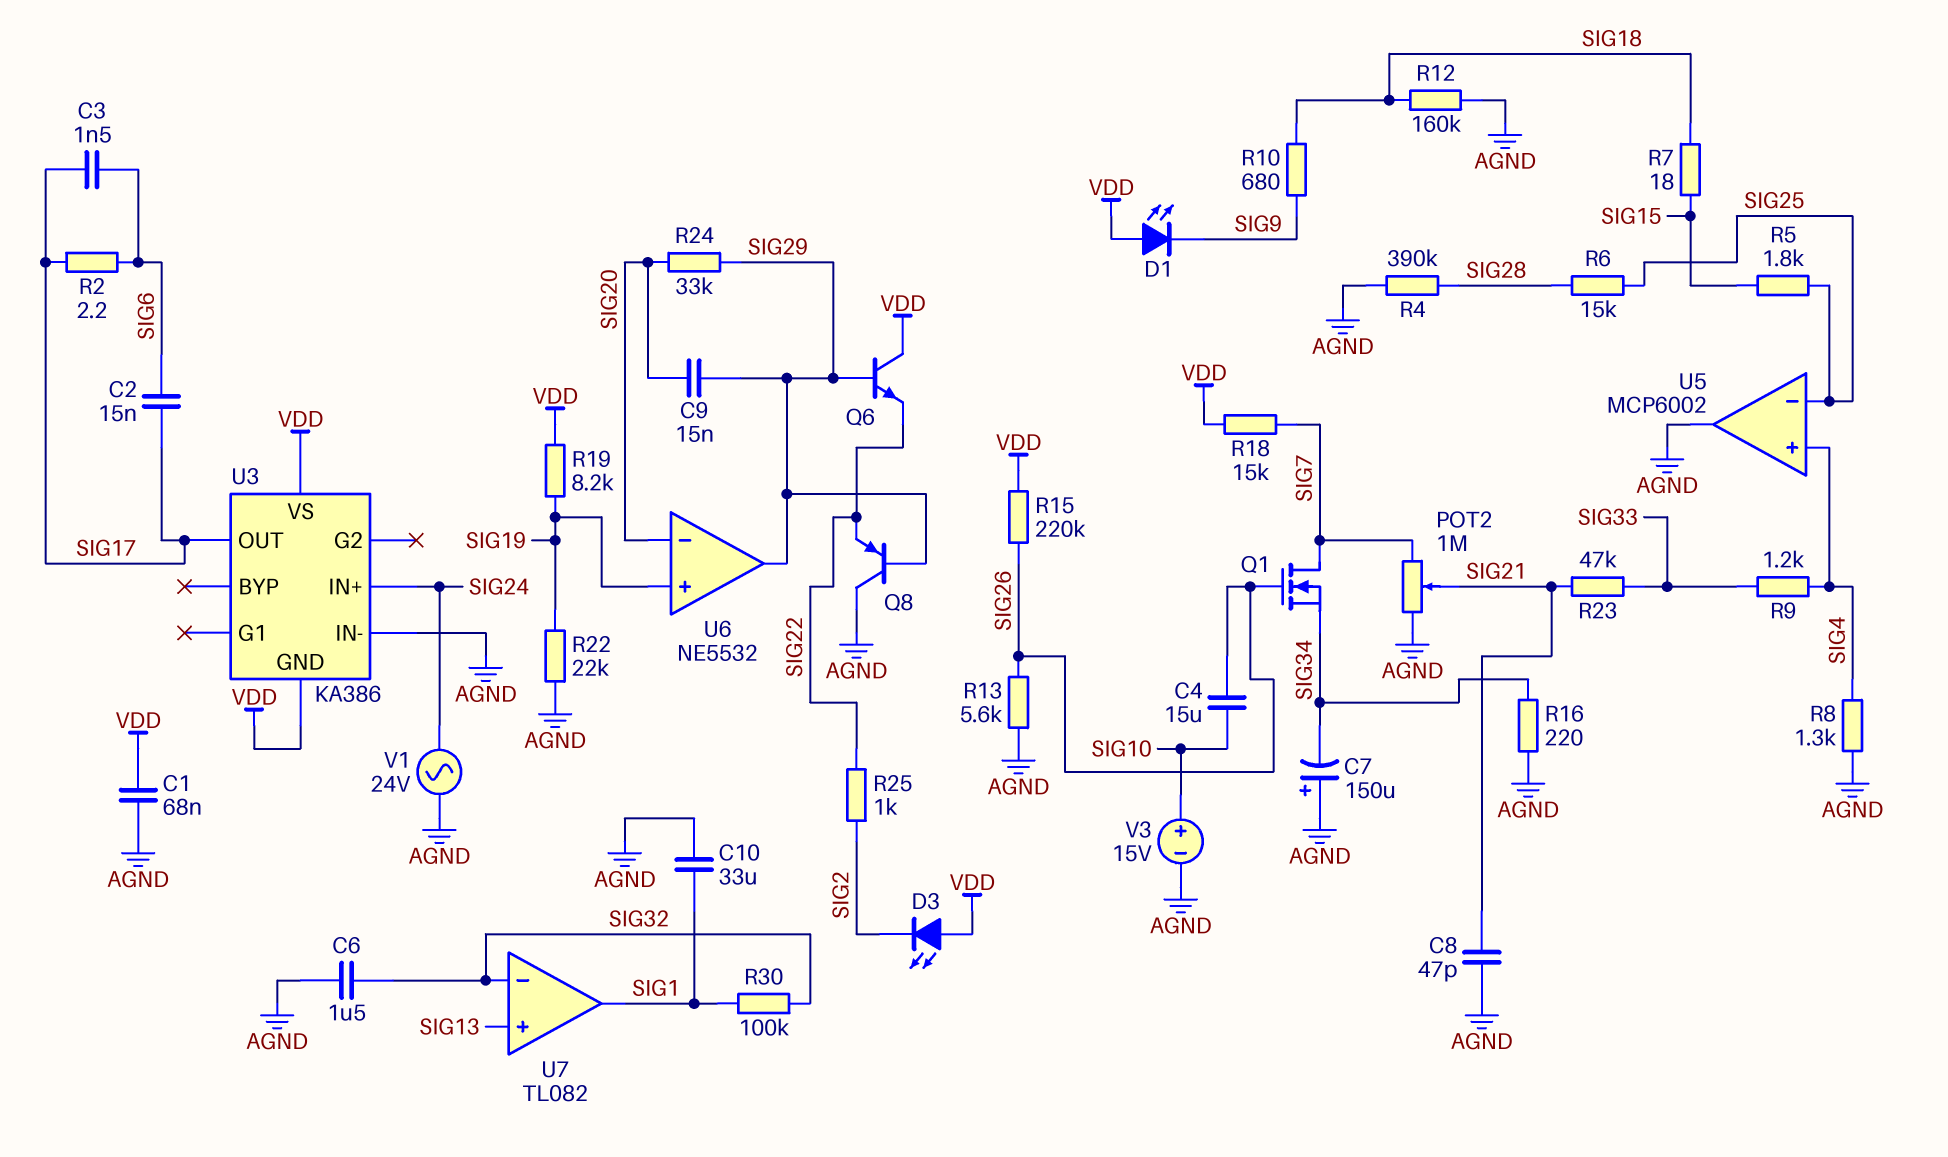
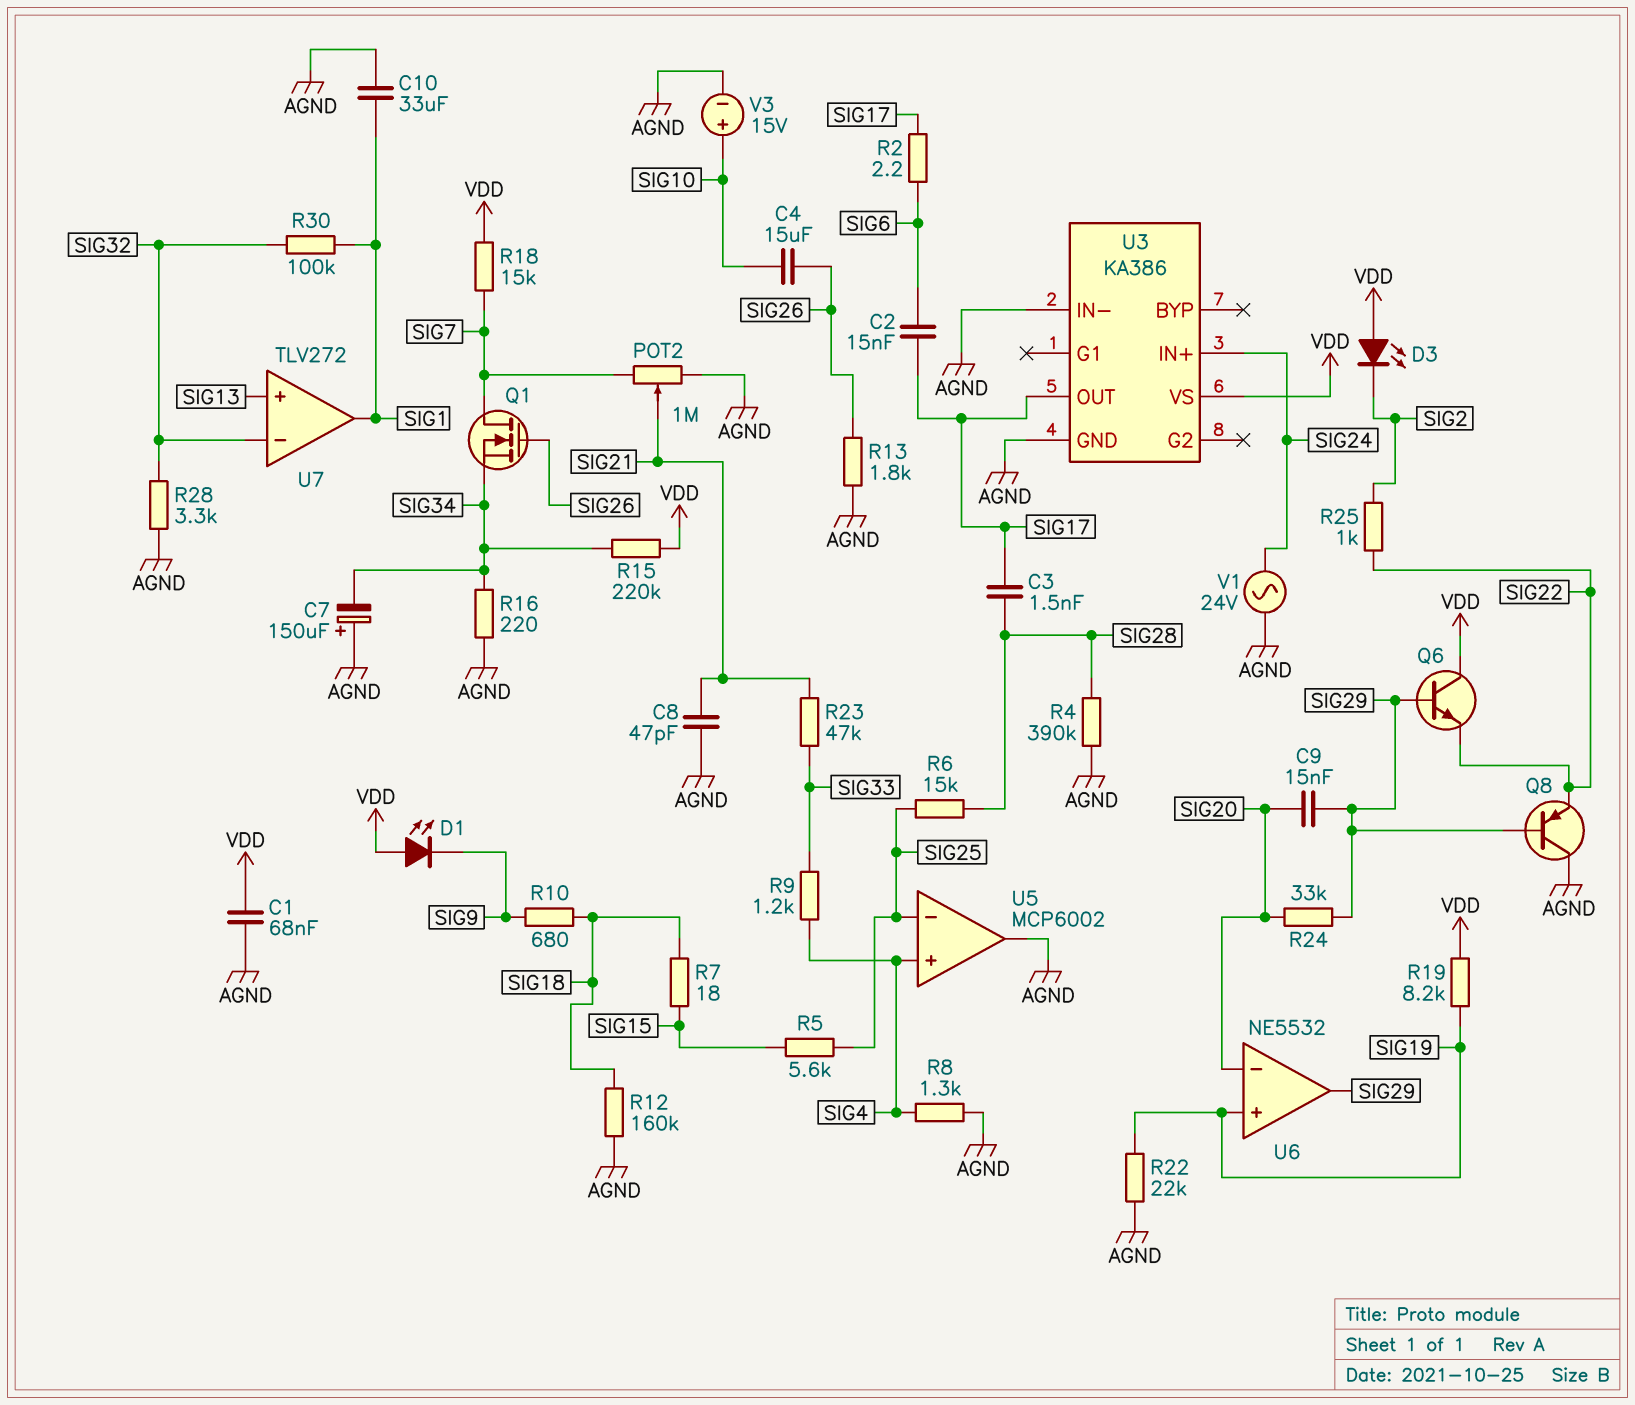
C3: 1.5nF (SIG6, SIG17) -> 1.5nF (SIG17, SIG28)
C6: 1.5uF (AGND, SIG32) -> none
R5: 1.8k (SIG15, SIG25) -> 5.6k (SIG15, SIG25)
R13: 5.6k (AGND, SIG26) -> 1.8k (AGND, SIG26)
R15: 220k (SIG26, VDD) -> 220k (SIG34, VDD)
R28: none -> 3.3k (AGND, SIG32)
U3 pin GND: VDD -> AGND
U7: TL082 -> TLV272

